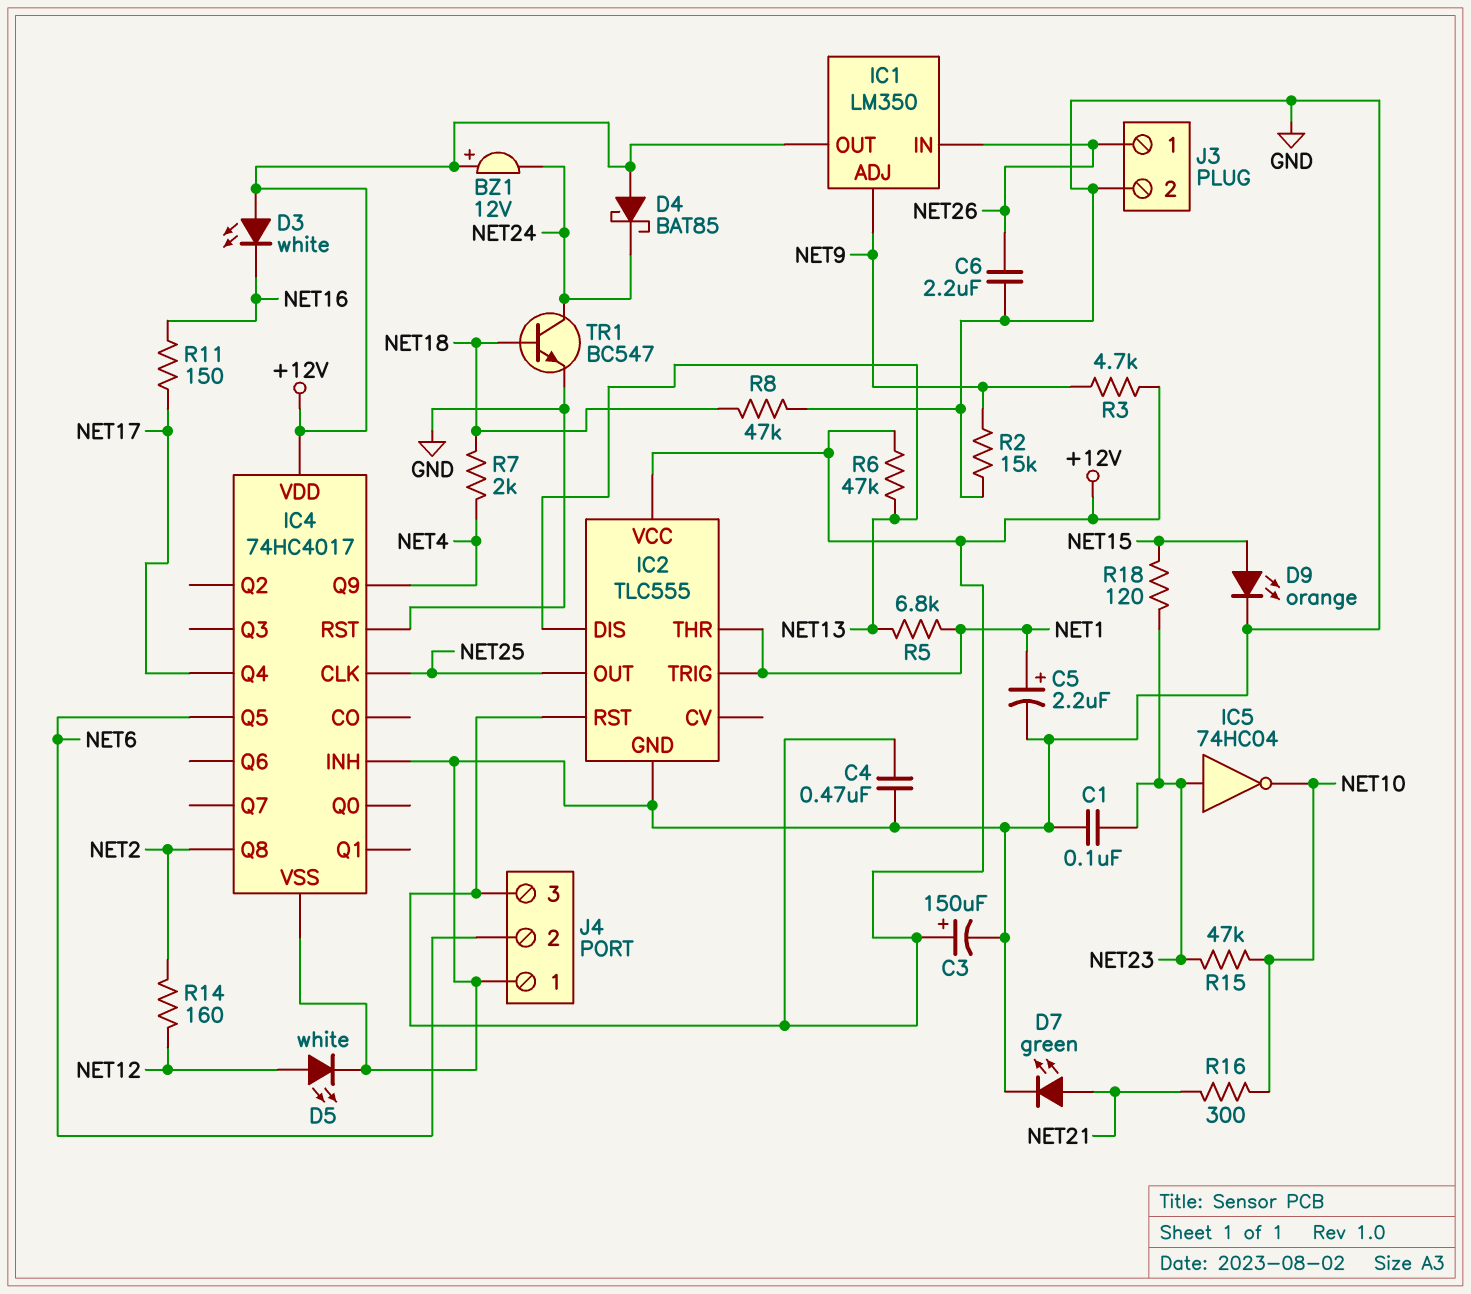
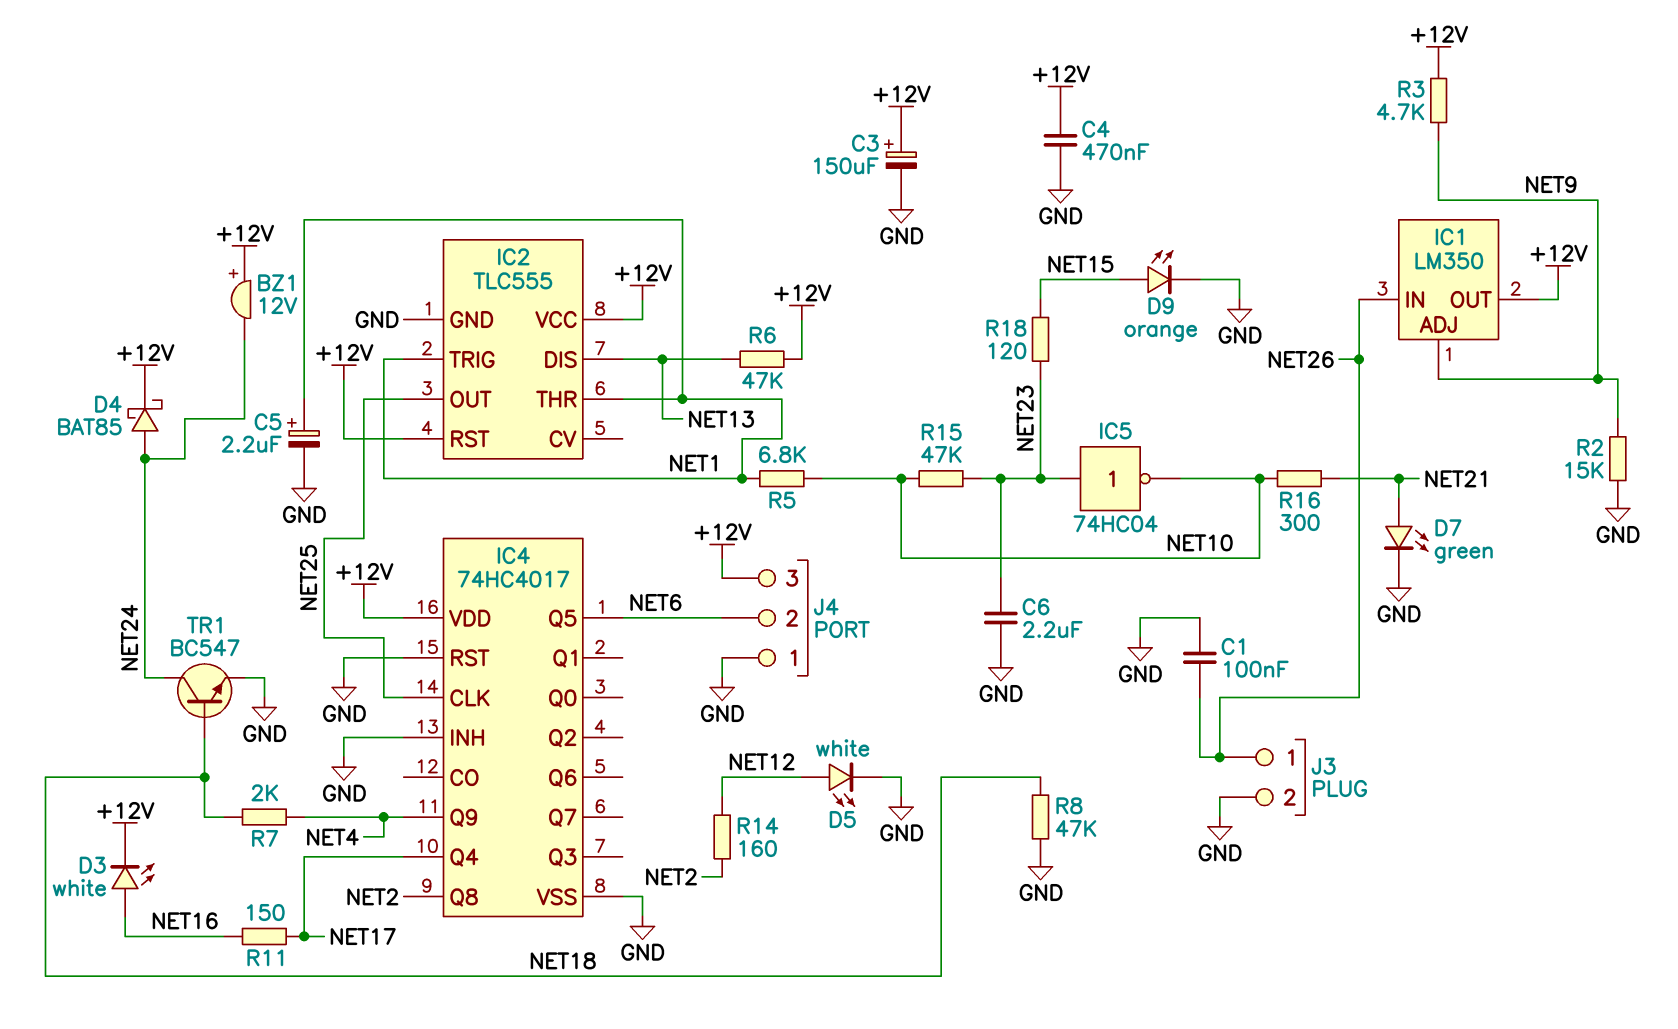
C1: 100nF (GND, NET23) -> 100nF (GND, NET26)
C6: 2.2uF (GND, NET26) -> 2.2uF (GND, NET23)
D3: LED white (A +12V, K NET16) -> LED white (A NET16, K +12V)
D4: schottky BAT85 (A +12V, K NET24) -> schottky BAT85 (A NET24, K +12V)
R5: 6.8k (NET1, NET13) -> 6.8k (NET1, NET10)

